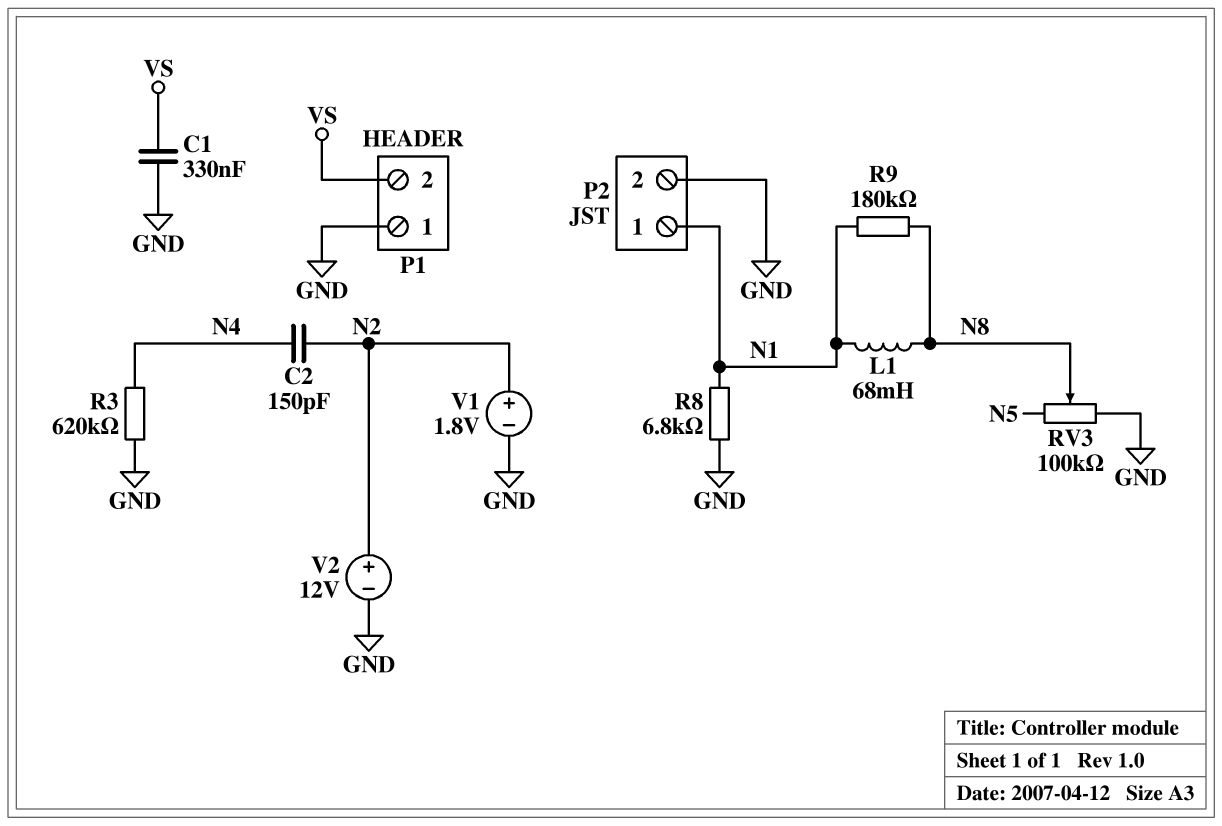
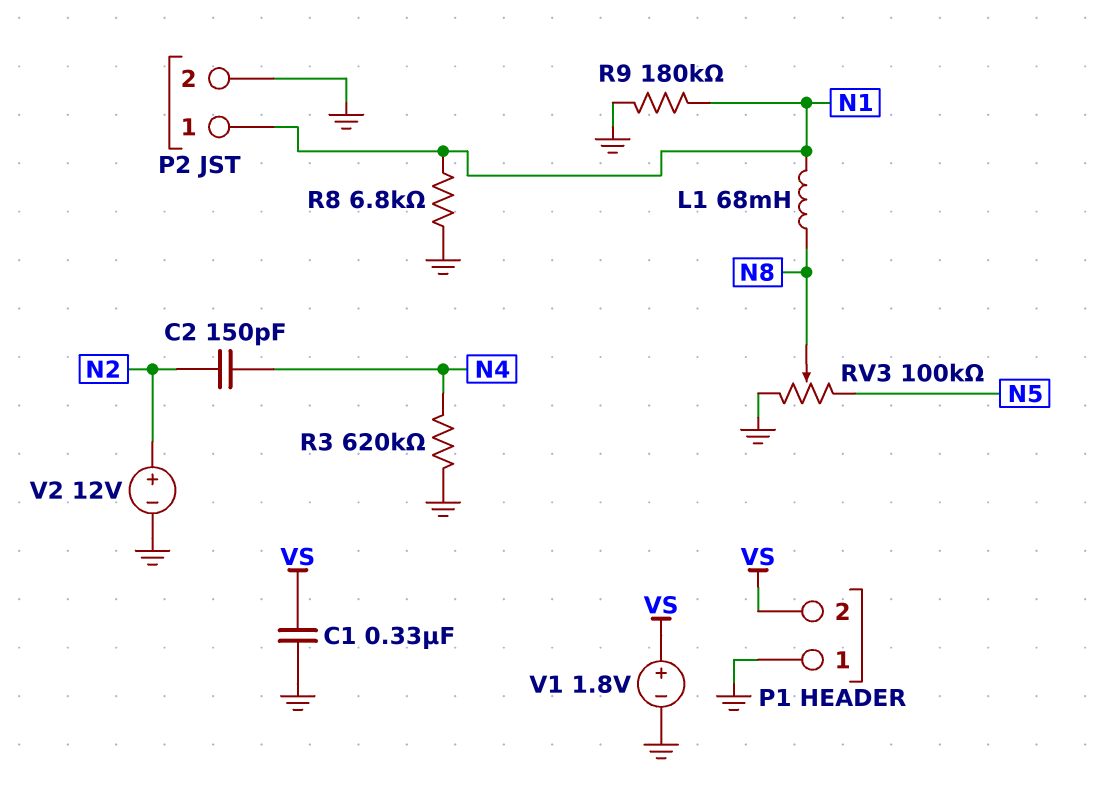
R9: 180k (N1, N8) -> 180k (GND, N1)
V1: 1.8V (plus N2, minus GND) -> 1.8V (plus VS, minus GND)

